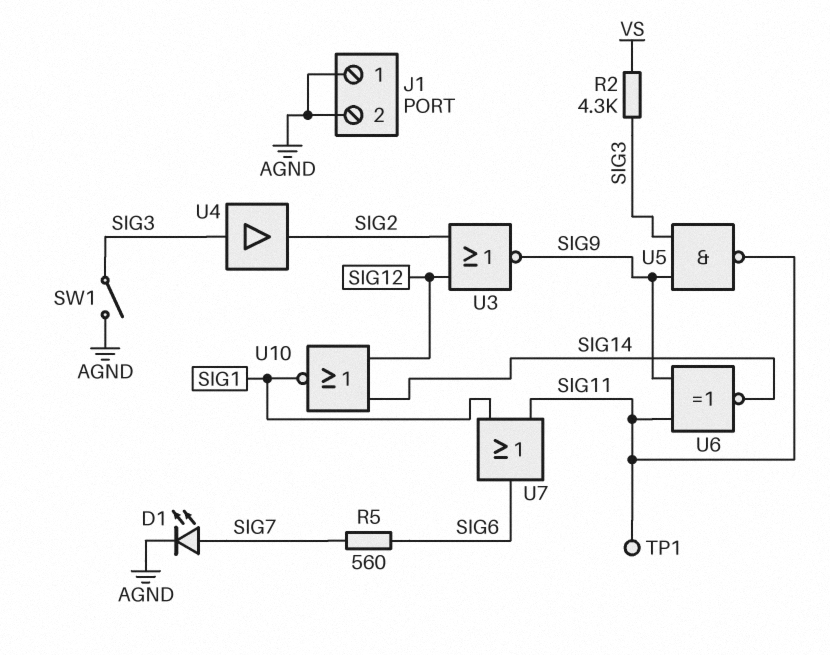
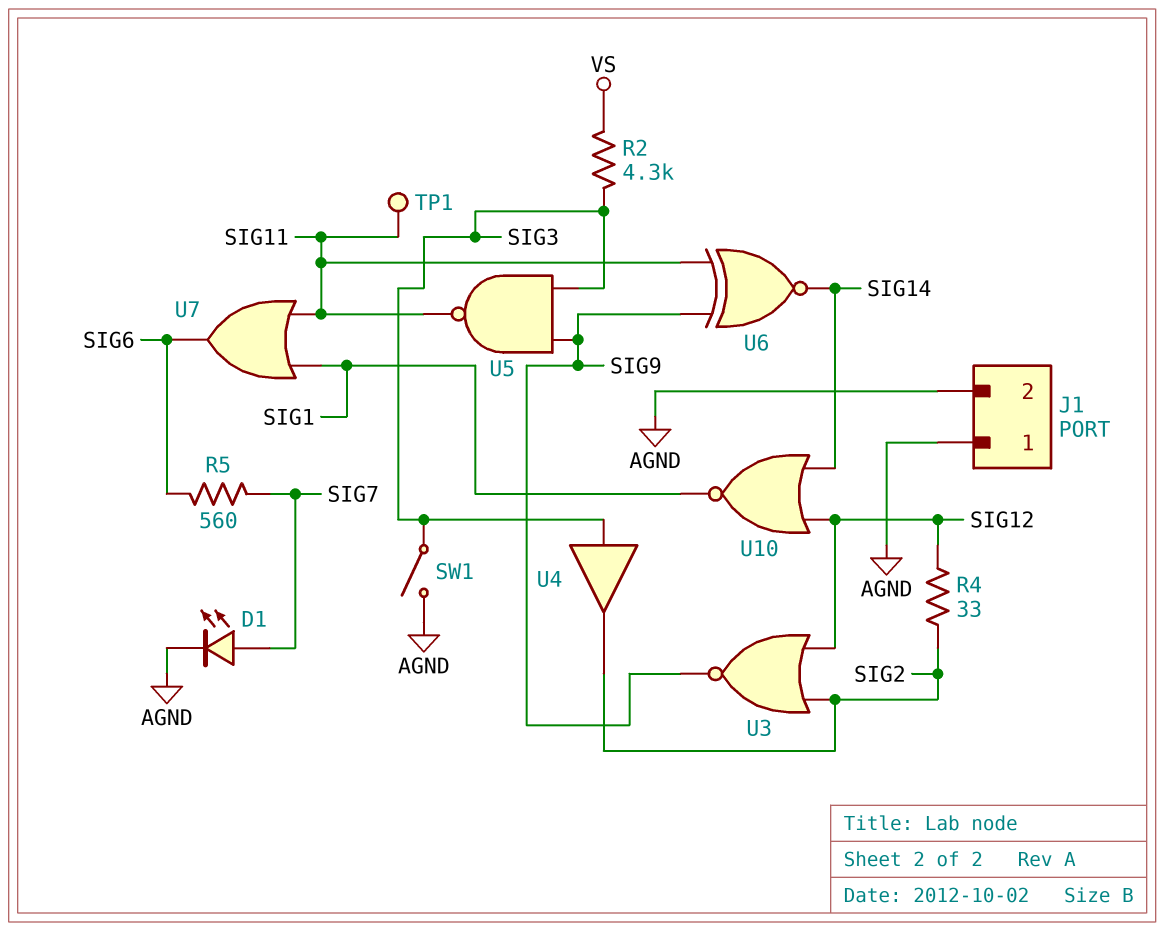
R4: none -> 33 (SIG2, SIG12)

